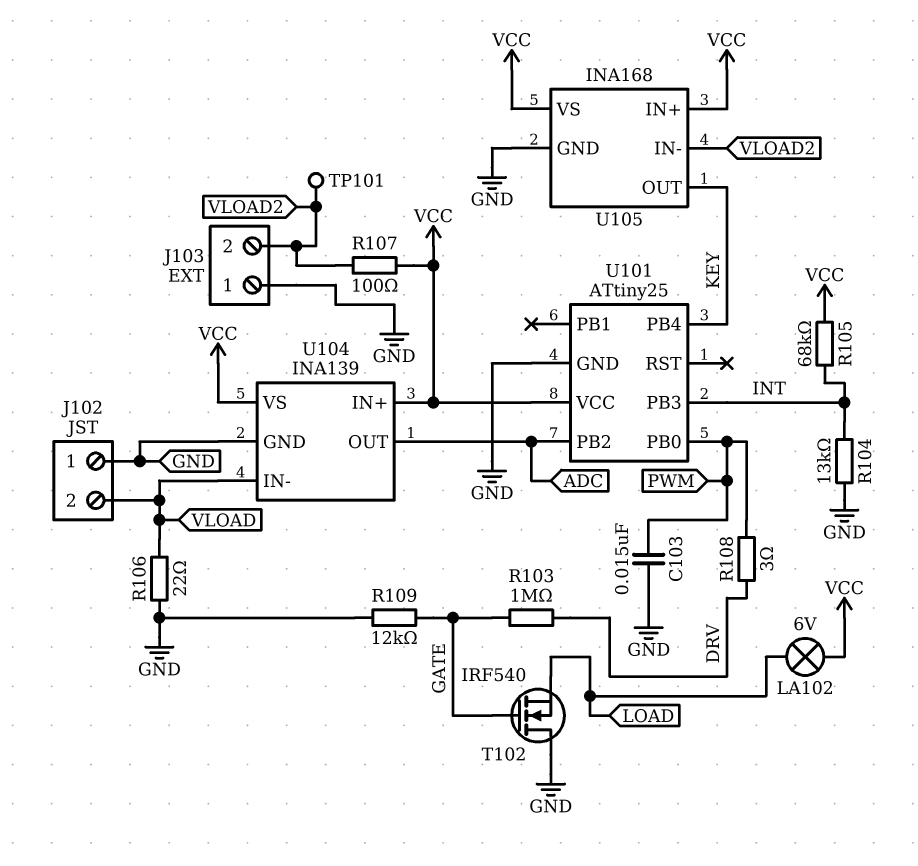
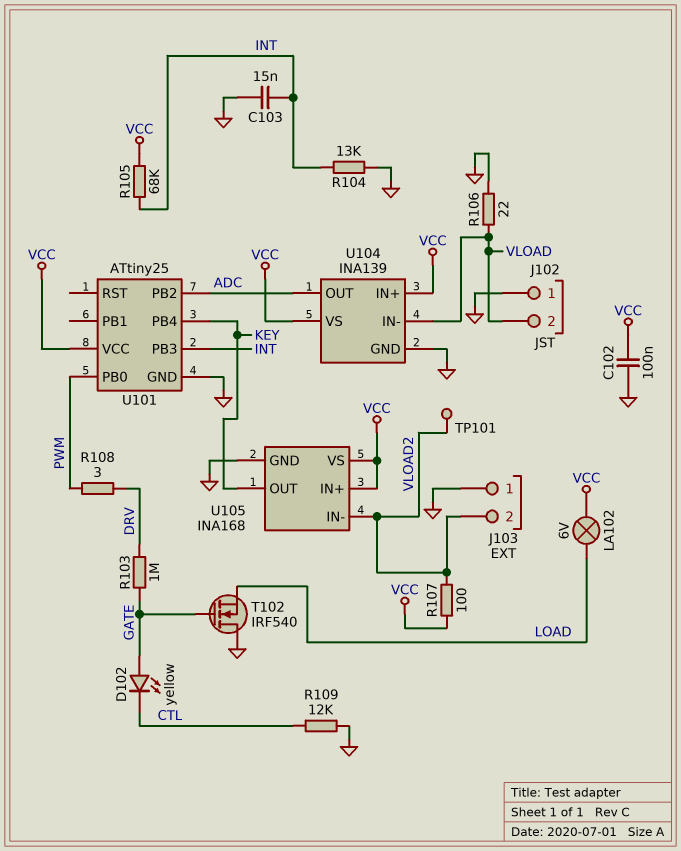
C102: none -> 100nF (GND, VCC)
C103: 15nF (GND, PWM) -> 15nF (GND, INT)
D102: none -> LED yellow (A GATE, K CTL)
R109: 12k (GATE, GND) -> 12k (CTL, GND)

